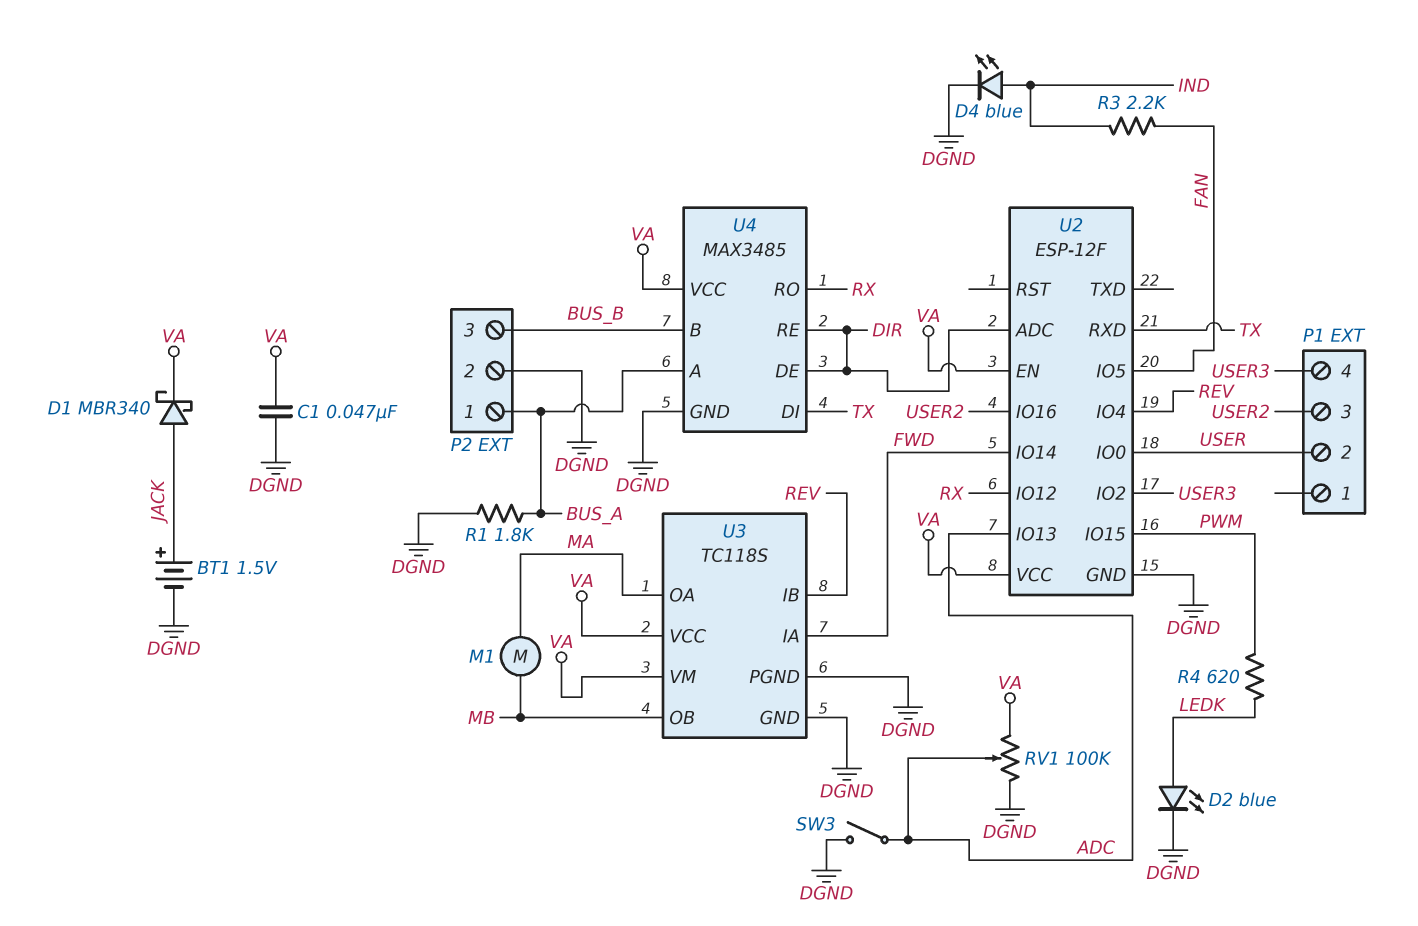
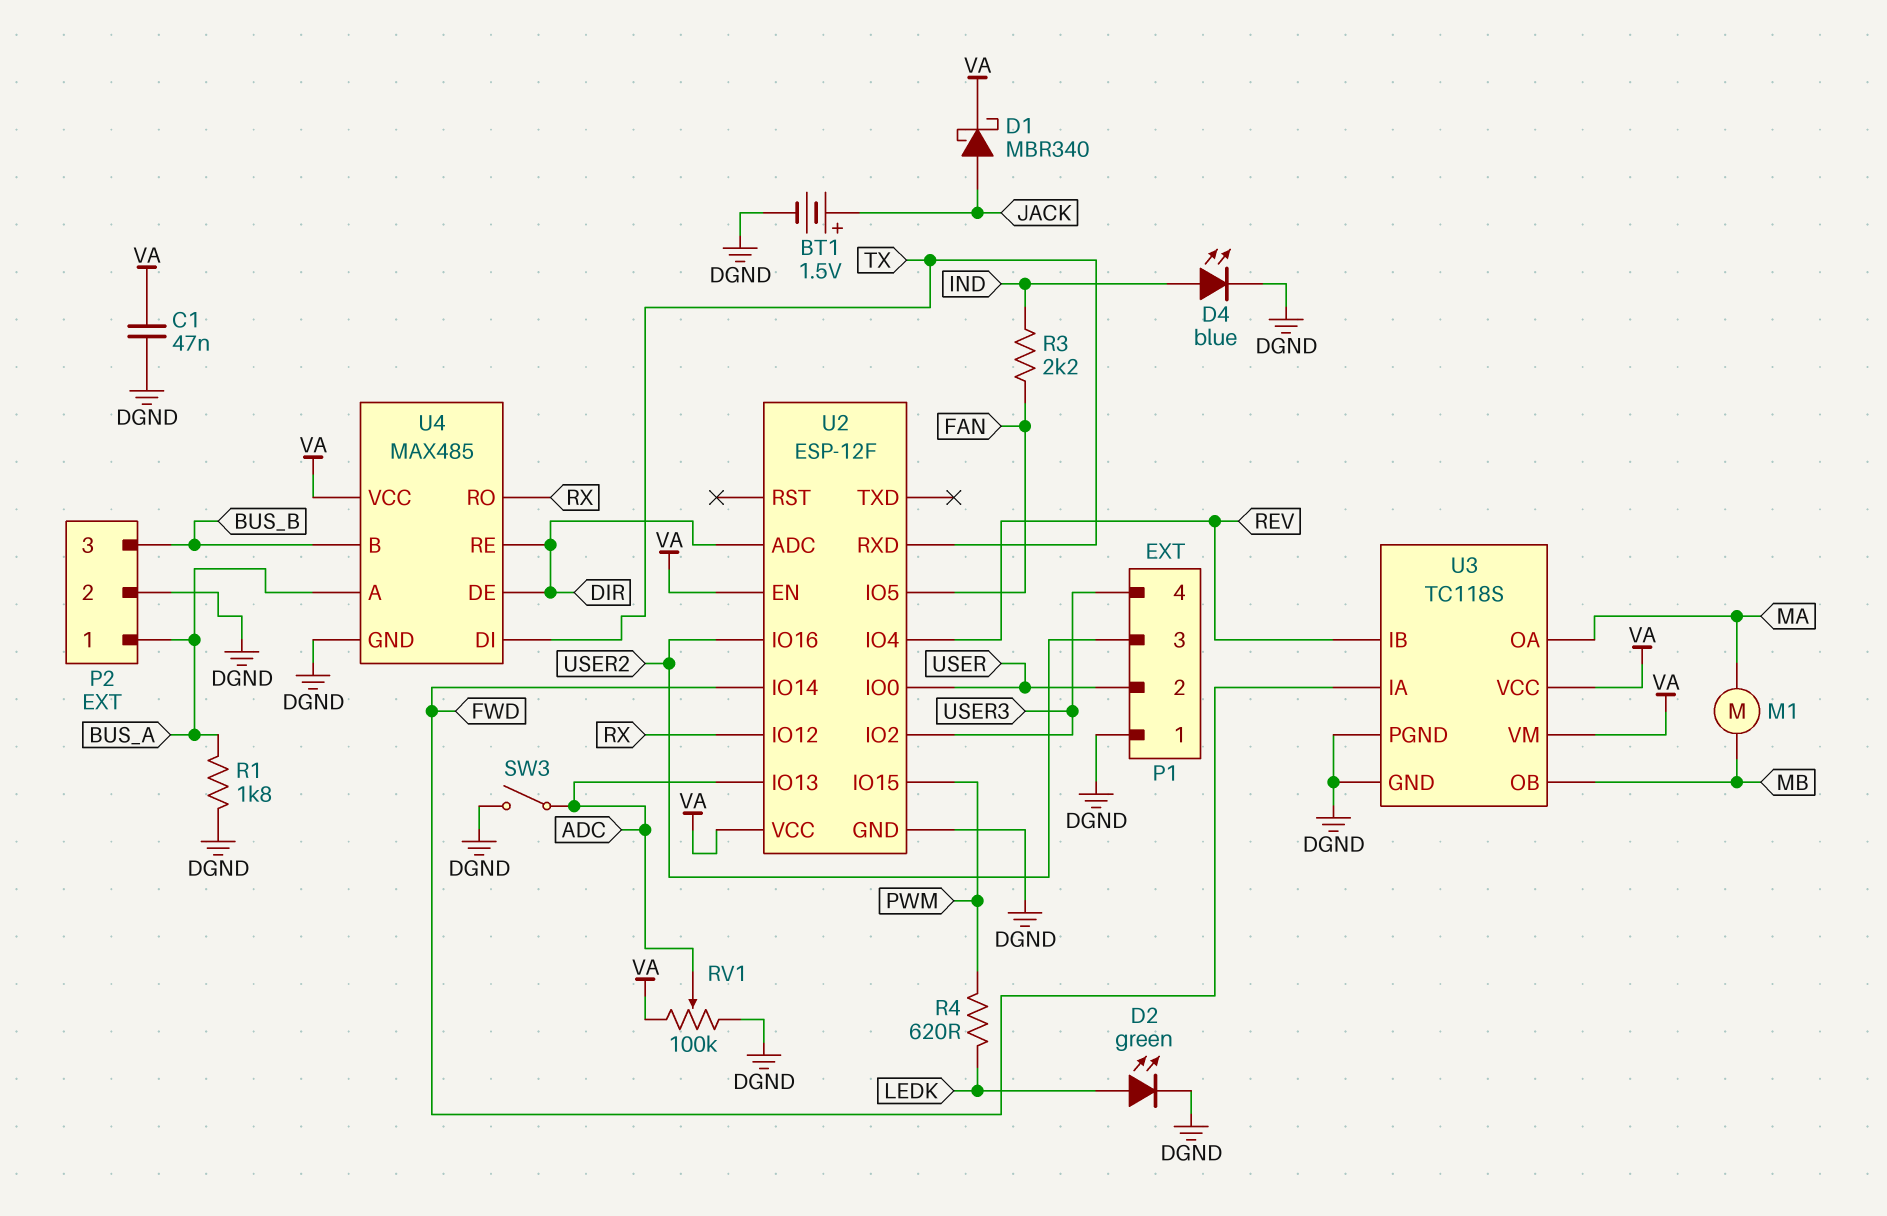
D2: LED blue (A LEDK, K DGND) -> LED green (A LEDK, K DGND)
P1 pin 1: none -> DGND
U4: MAX3485 -> MAX485

